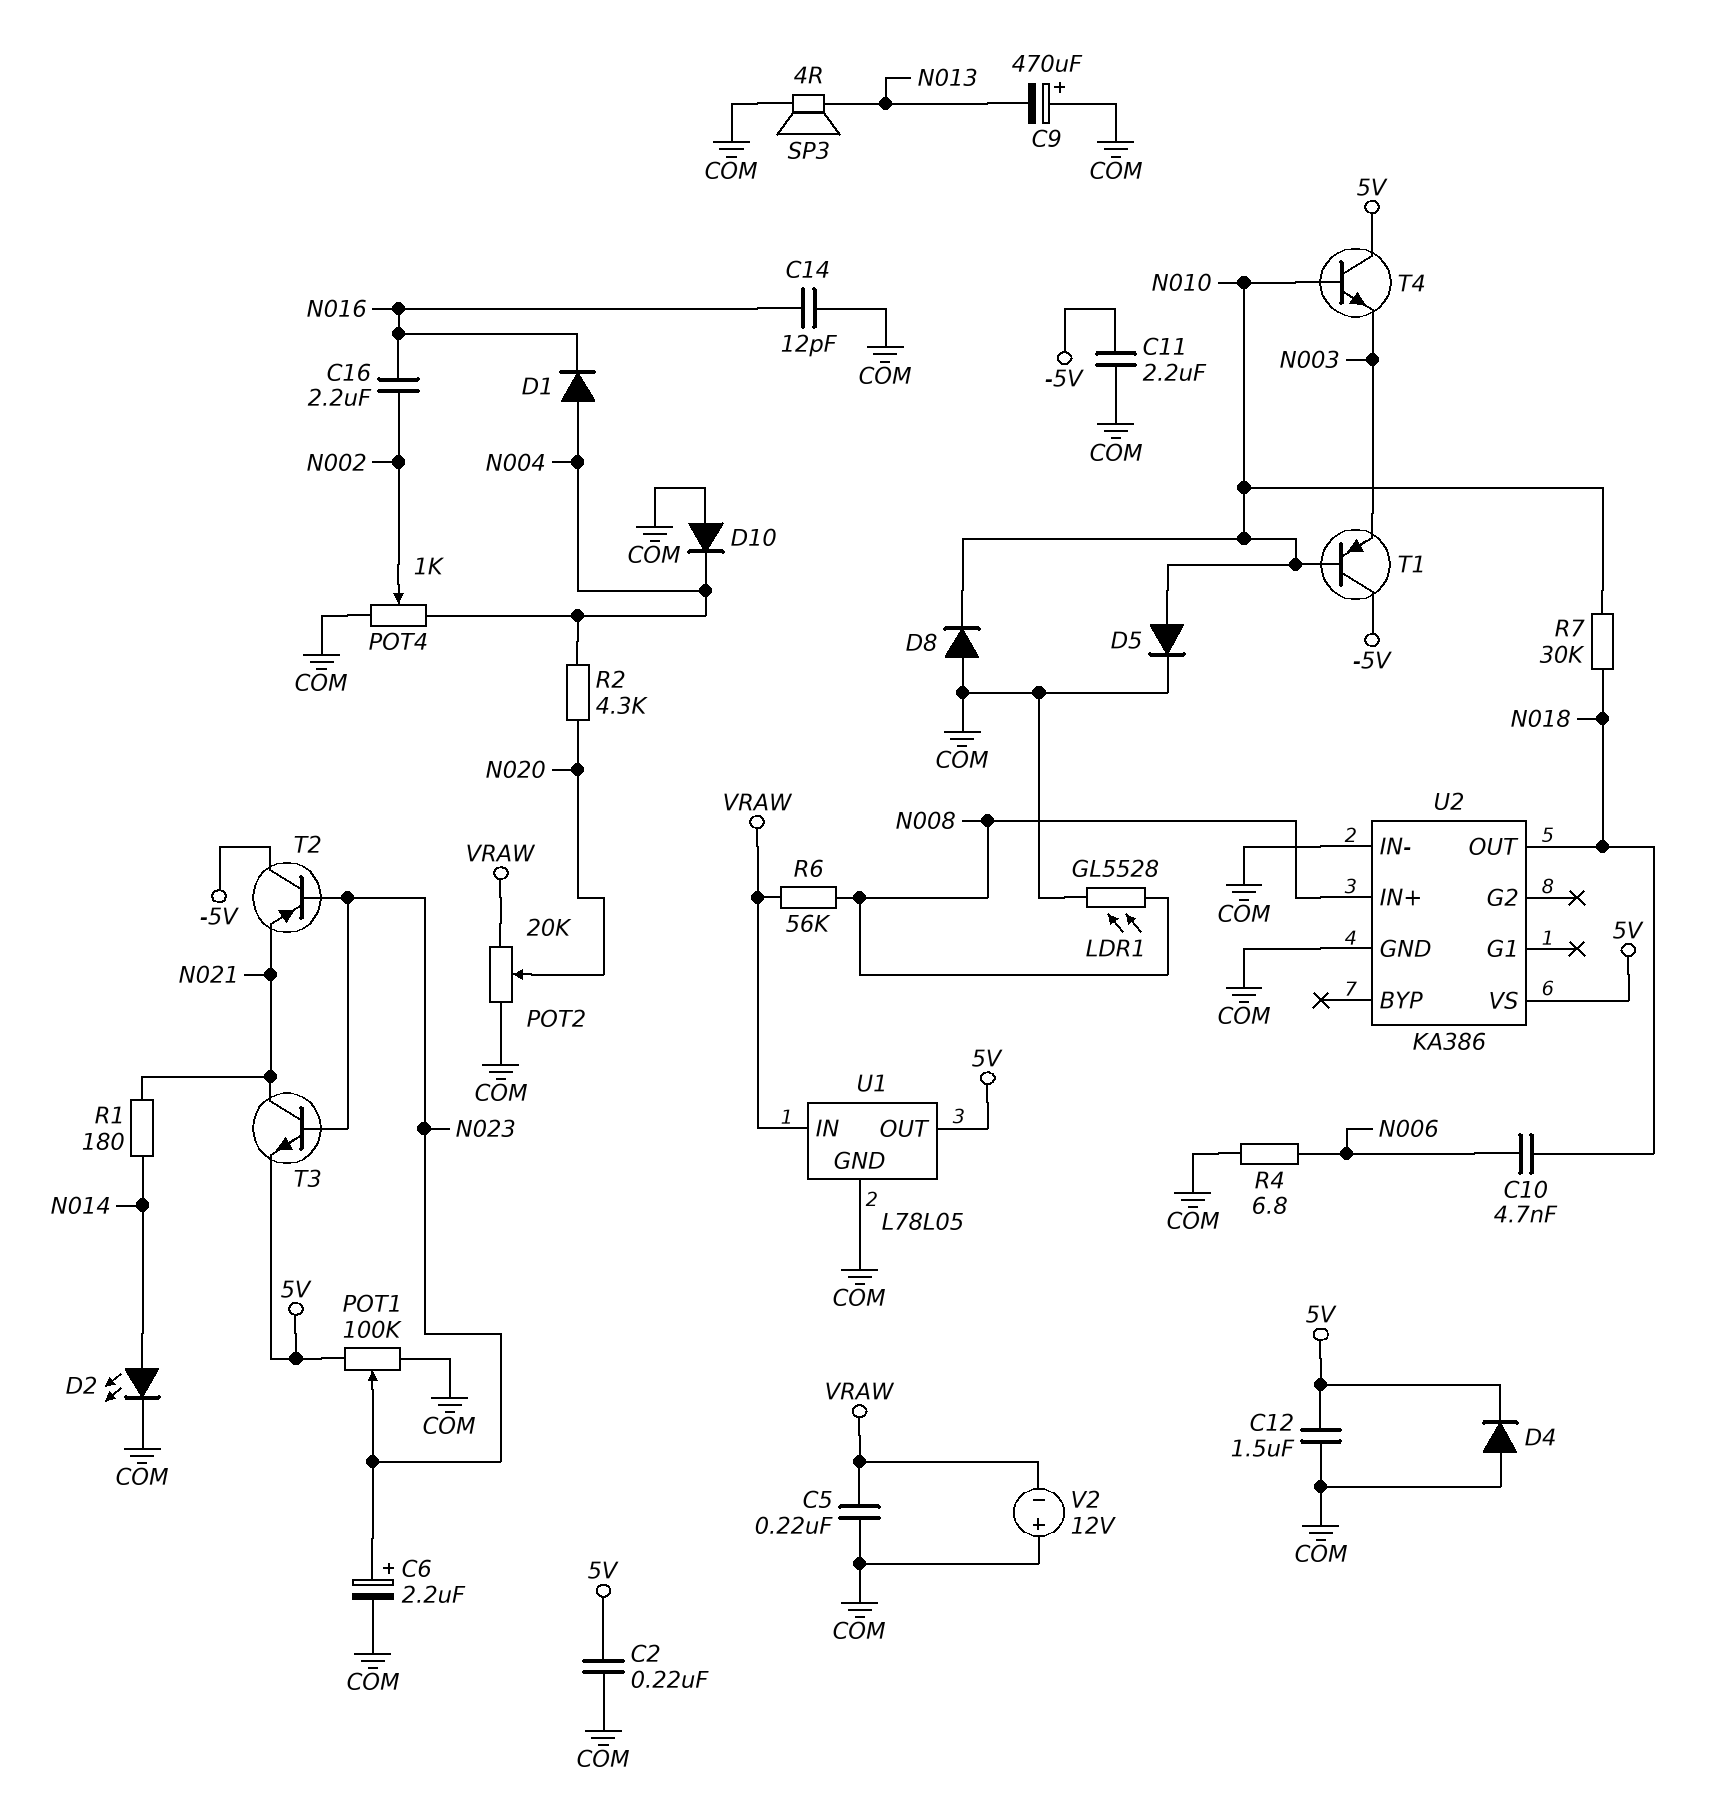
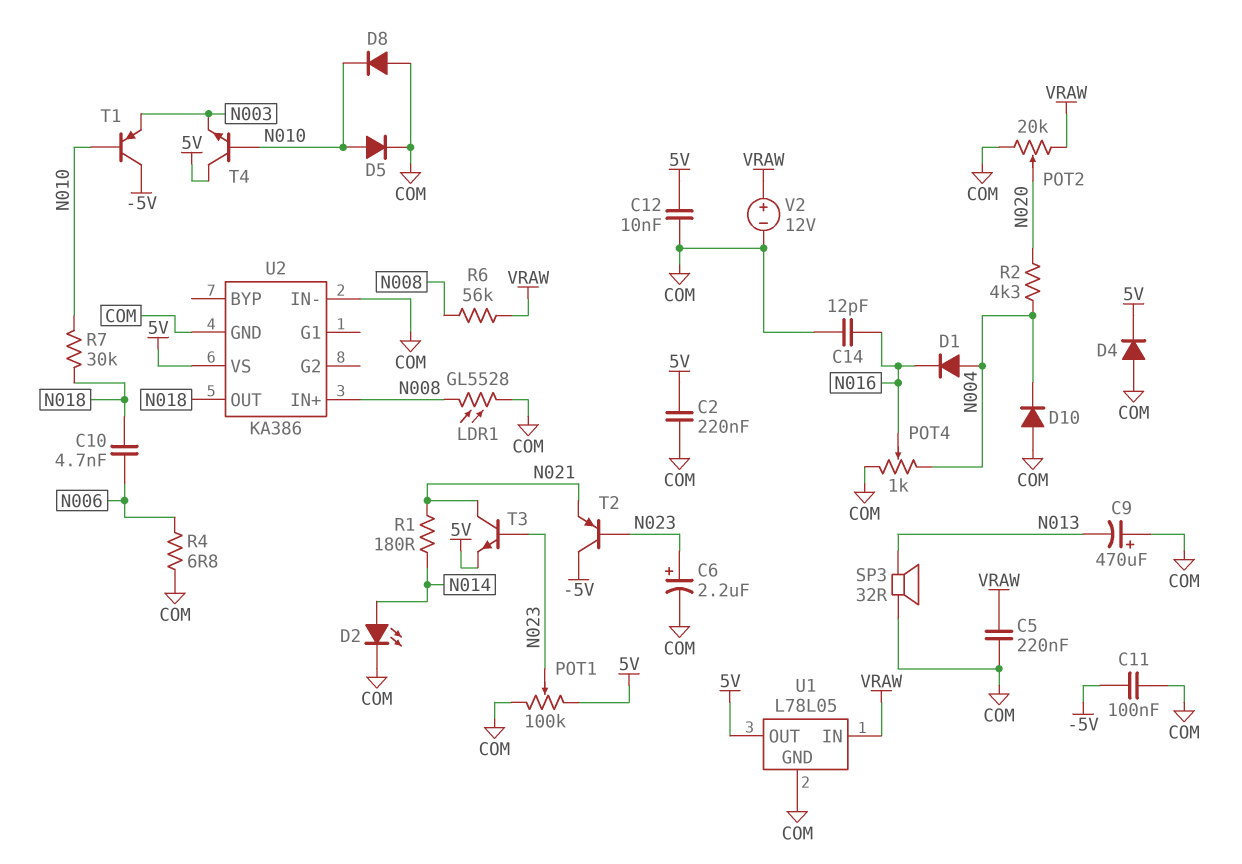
C11: 2.2uF (-5V, COM) -> 100nF (-5V, COM)
C12: 1.5uF (5V, COM) -> 10nF (5V, COM)
C16: 2.2uF (N002, N016) -> none
POT4: 1k (COM, N004, wiper N002) -> 1k (COM, N004, wiper N016)
SP3: speaker 4R (COM, N013) -> speaker 32R (COM, N013)
V2: 12V (plus COM, minus VRAW) -> 12V (plus VRAW, minus COM)

